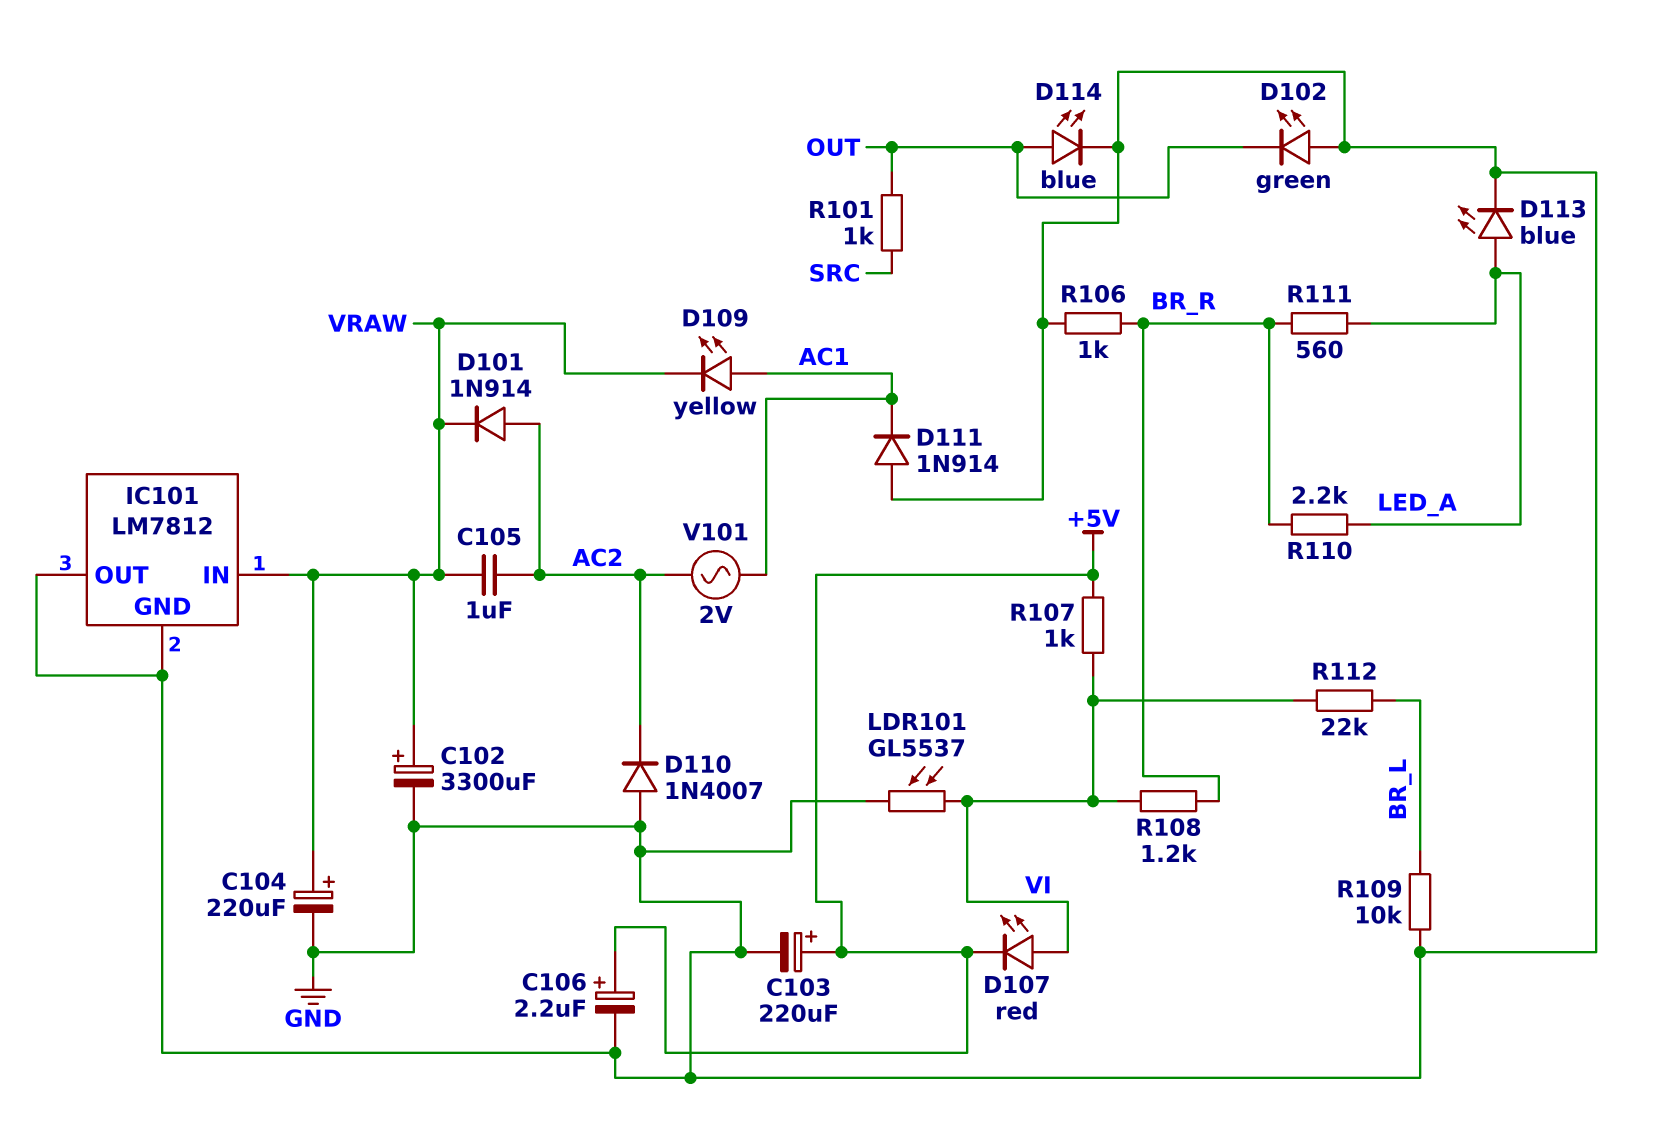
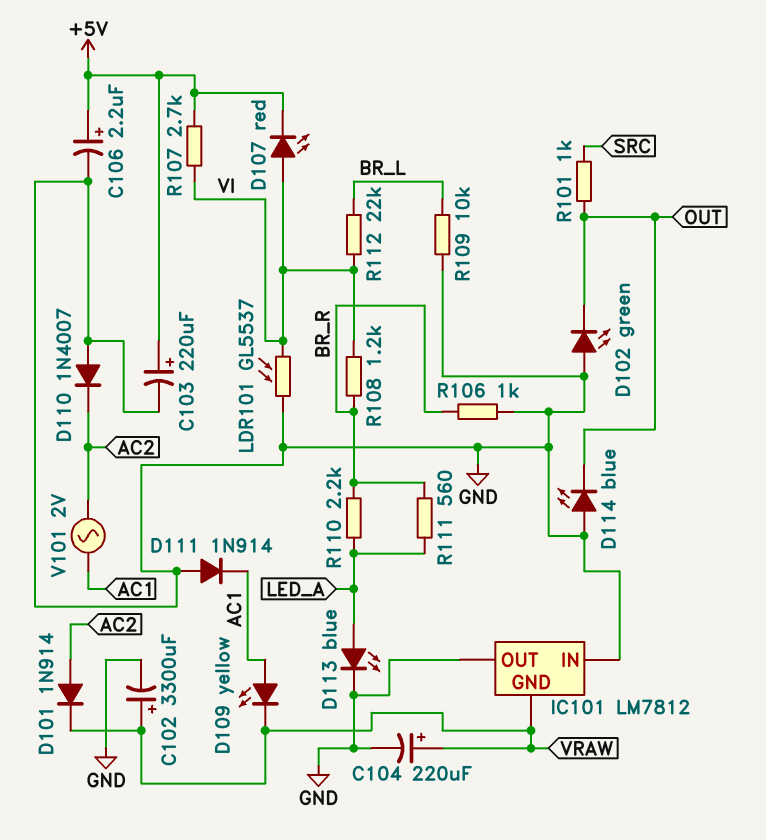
C105: 1uF (AC2, VRAW) -> none
D114: LED blue (A OUT, K GND) -> LED blue (A GND, K OUT)
IC101 pin GND: GND -> VRAW
IC101 pin IN: VRAW -> GND
R107: 1k (+5V, VI) -> 2.7k (+5V, VI)

